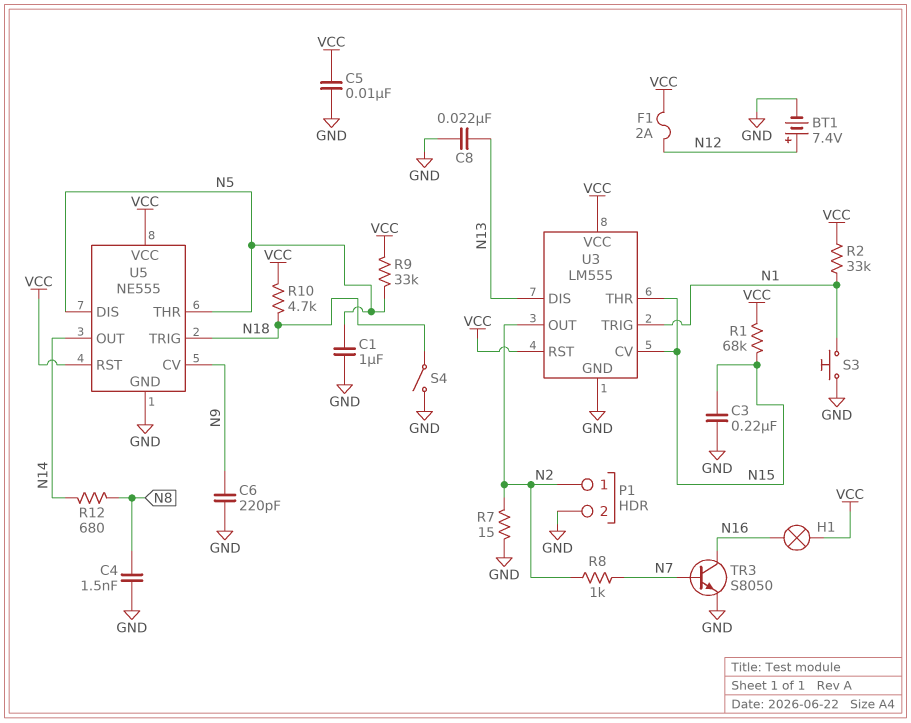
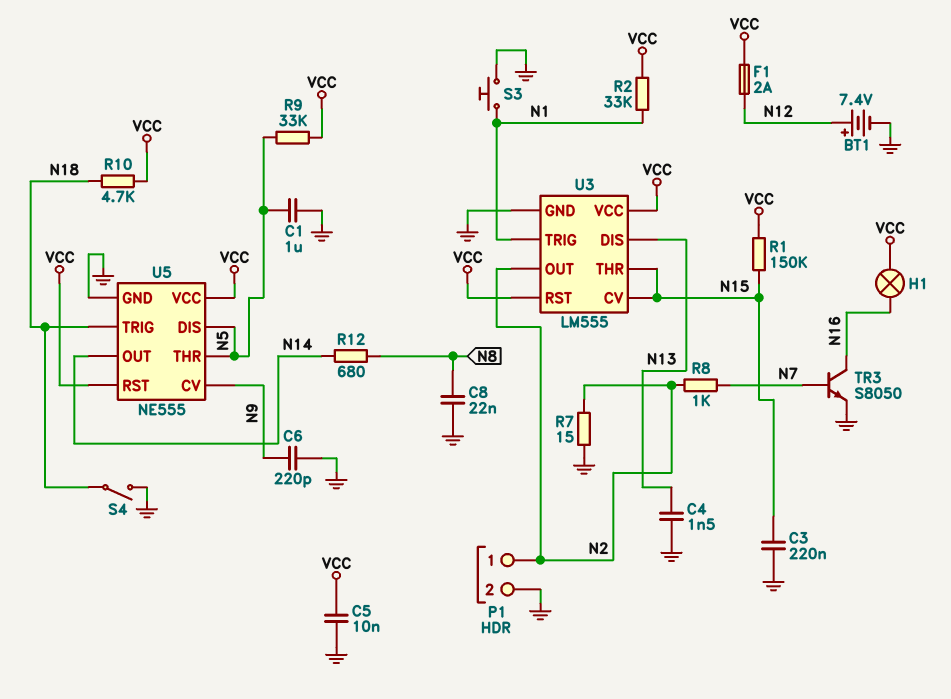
C4: 1.5nF (GND, N8) -> 1.5nF (GND, N13)
C8: 22nF (GND, N13) -> 22nF (GND, N8)
R1: 68k (N15, VCC) -> 150k (N15, VCC)

